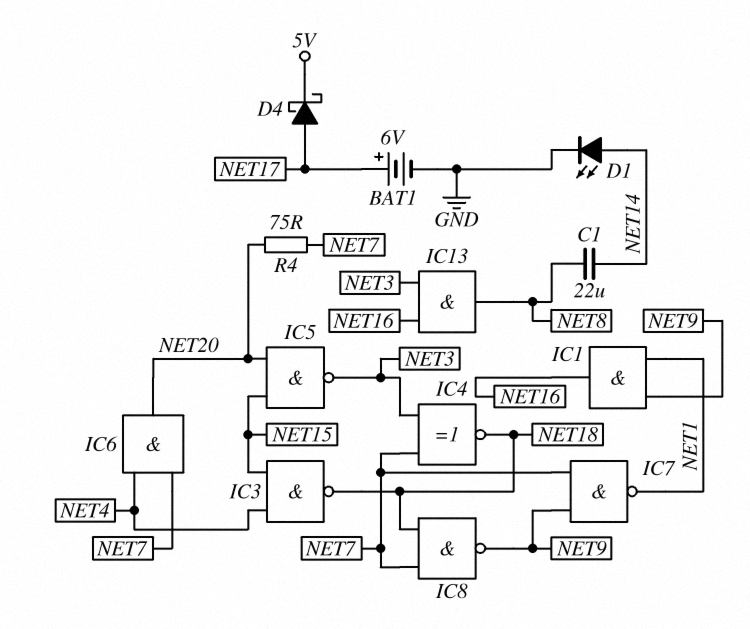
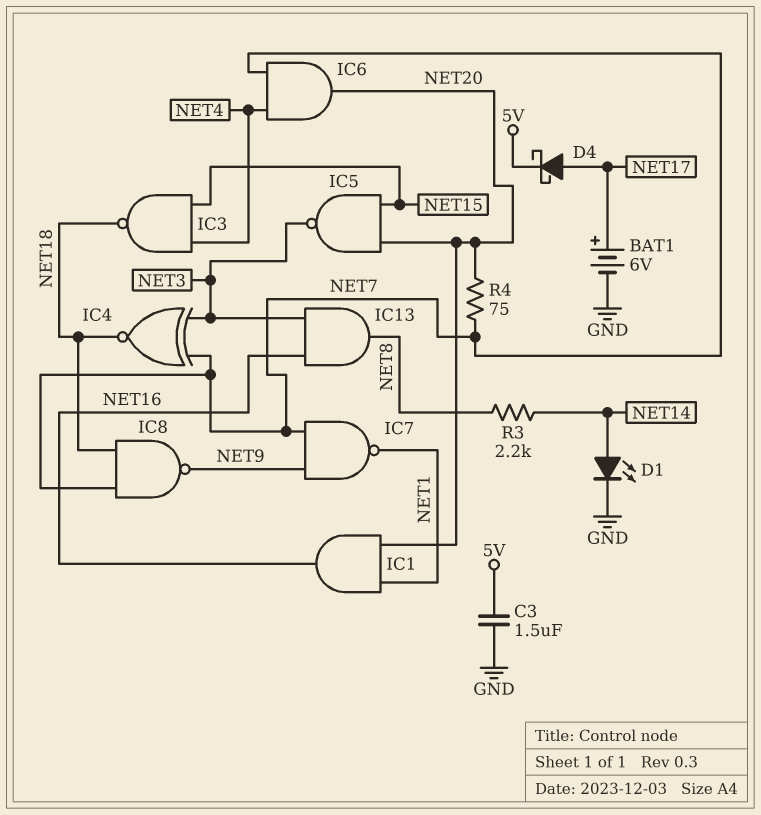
C1: 22uF (NET8, NET14) -> none
C3: none -> 1.5uF (5V, GND)
IC1: AND (in NET1, in NET9, out NET16) -> AND (in NET1, in NET20, out NET16)
R3: none -> 2.2k (NET8, NET14)

